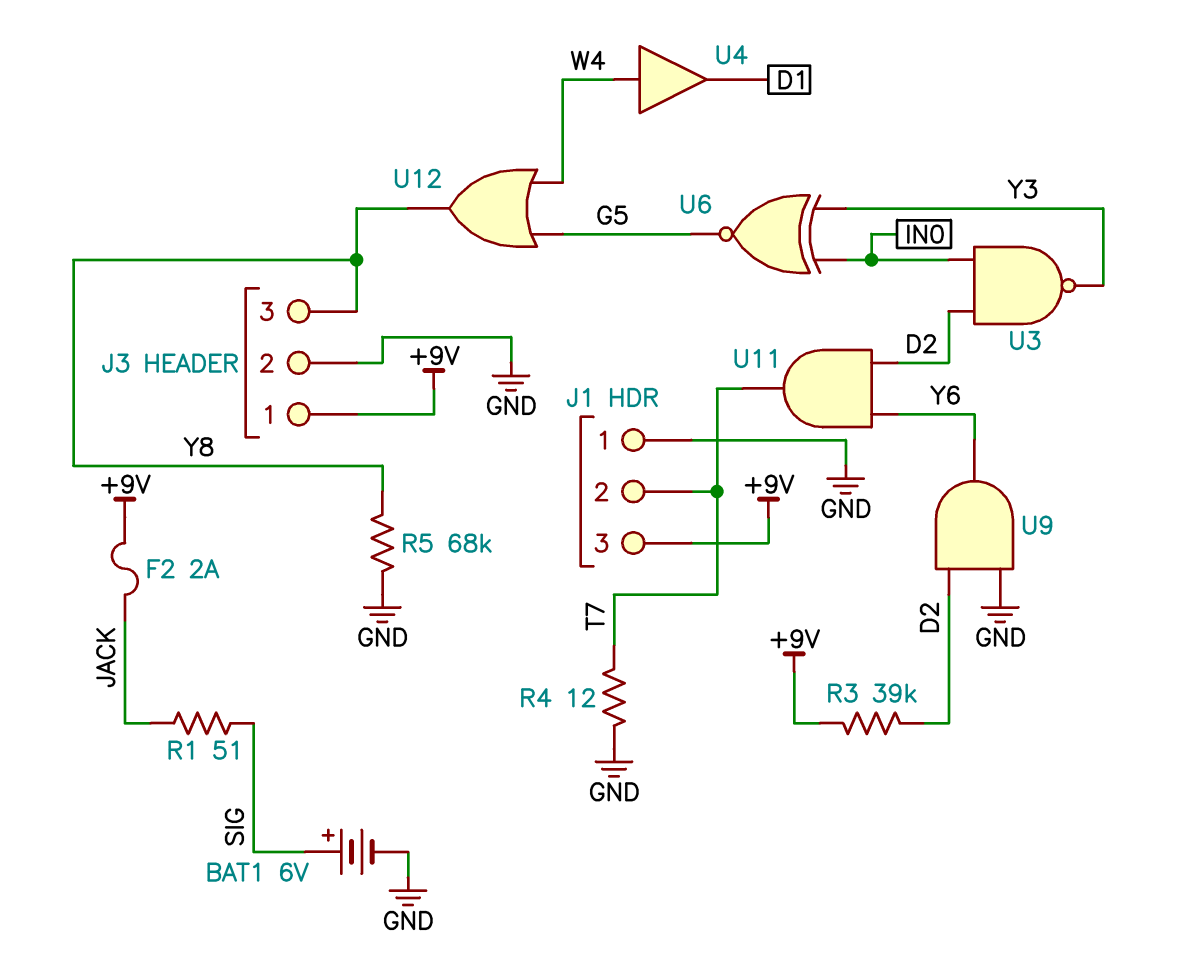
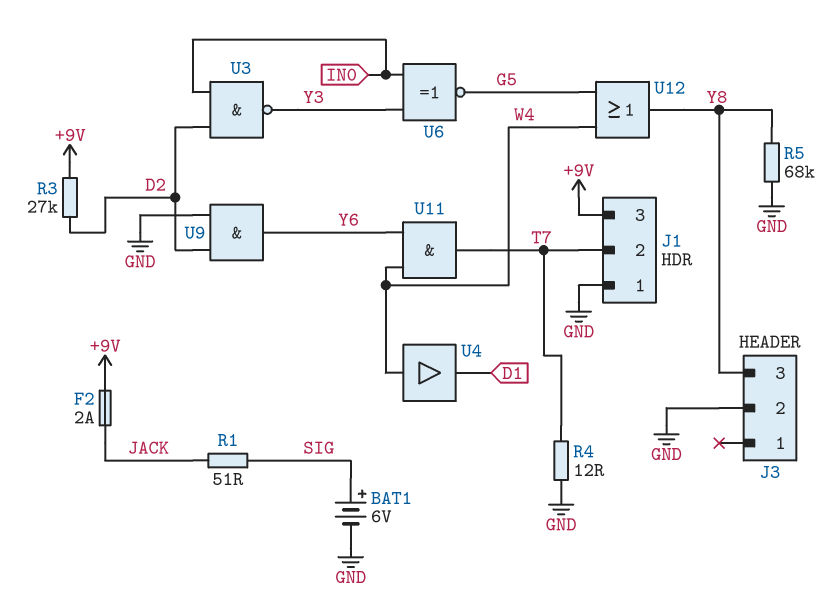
J3 pin 1: +9V -> none
R3: 39k (+9V, D2) -> 27k (+9V, D2)
U11: AND (in D2, in Y6, out T7) -> AND (in W4, in Y6, out T7)

